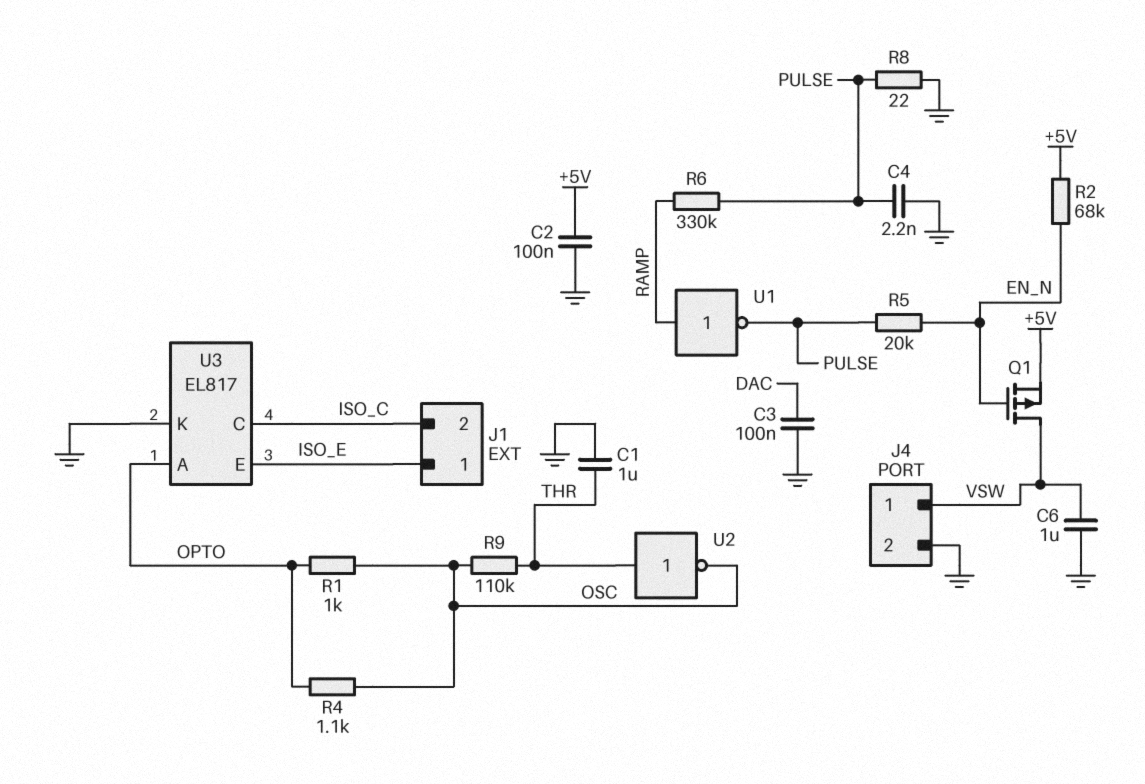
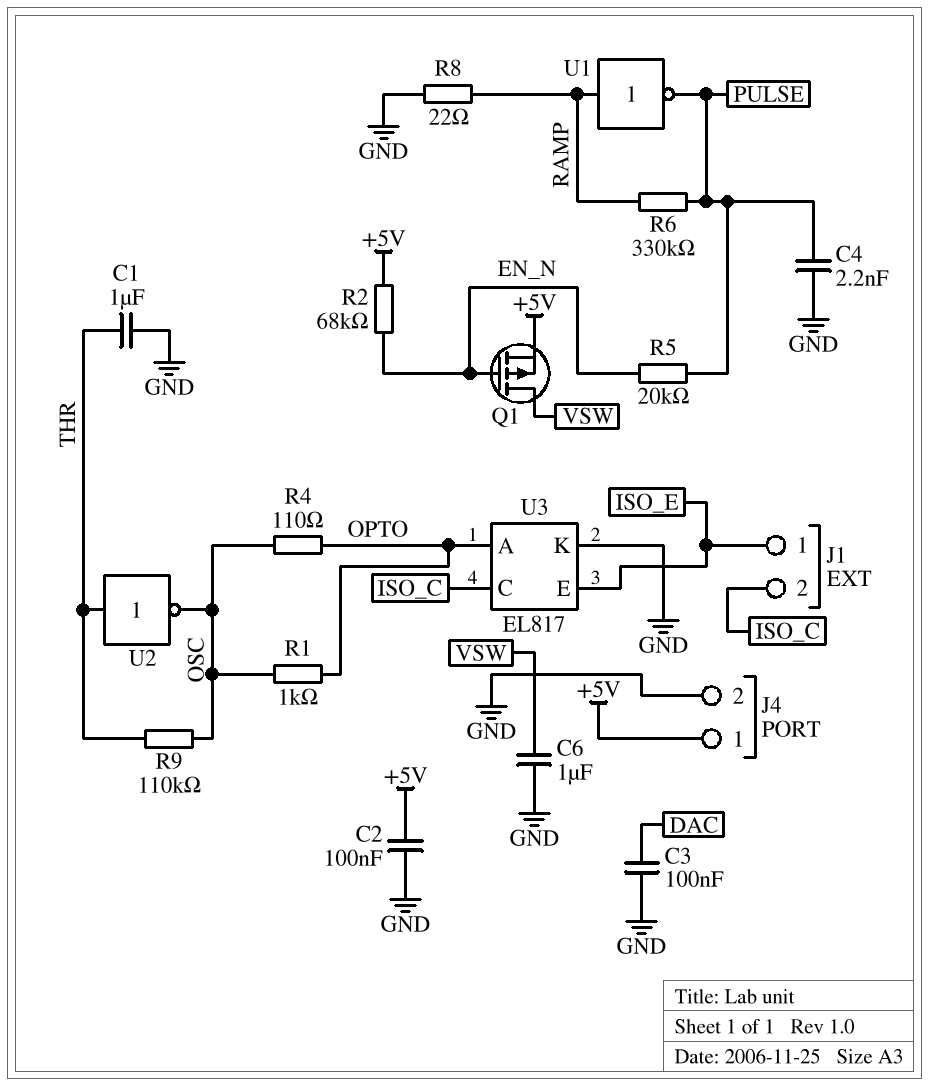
J4 pin 1: VSW -> +5V
R4: 1.1k (OPTO, OSC) -> 110 (OPTO, OSC)
R8: 22 (GND, PULSE) -> 22 (GND, RAMP)

